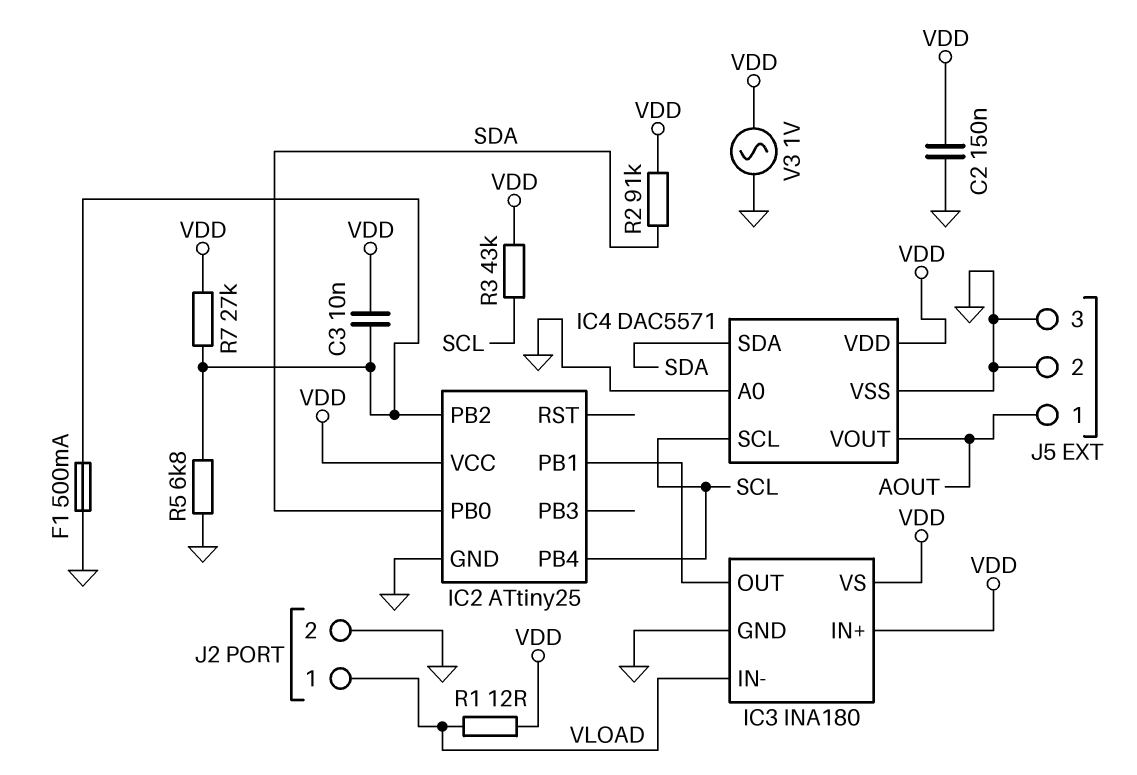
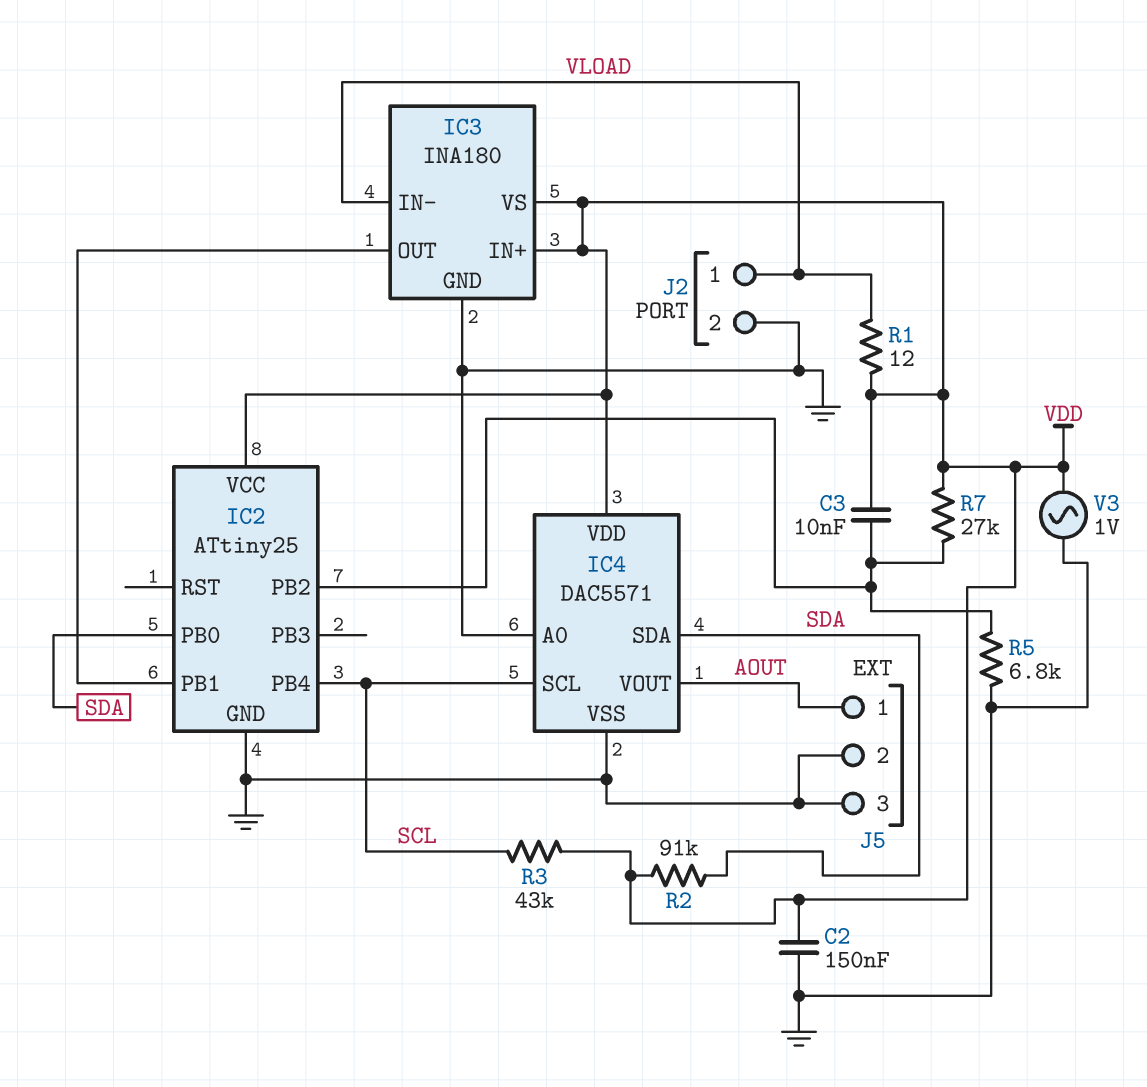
F1: 500mA (GND, IC2/PB2) -> none

